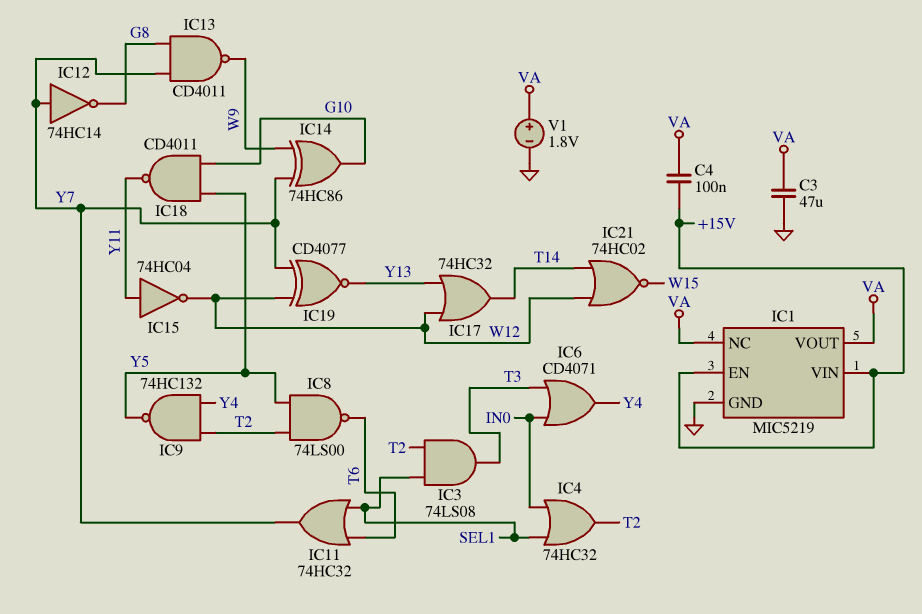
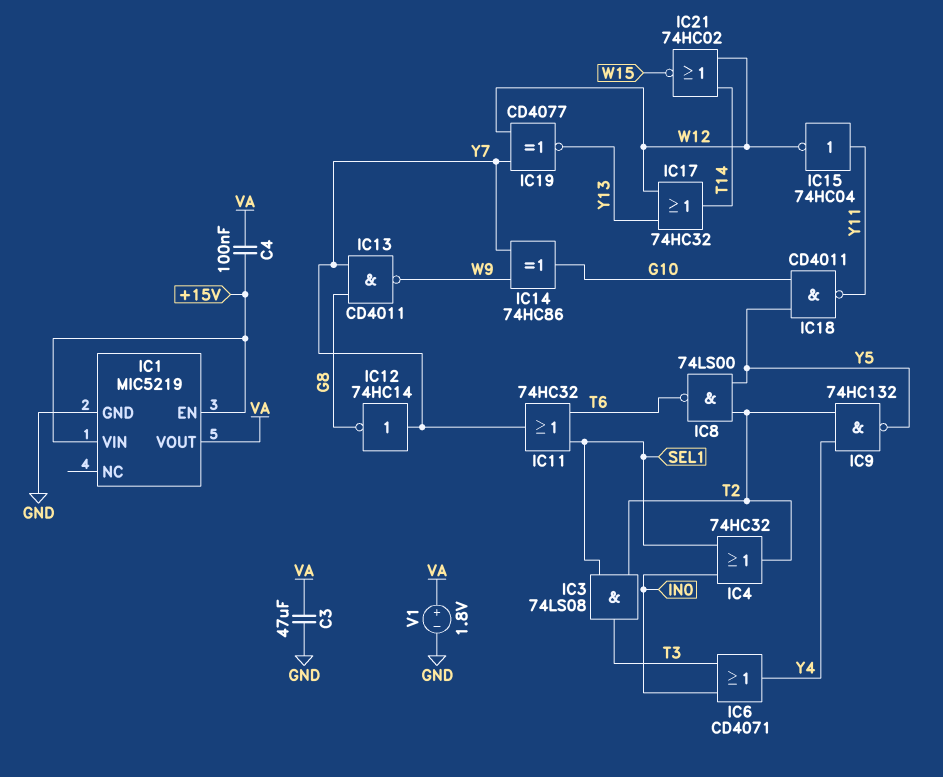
IC1 pin NC: VA -> none

